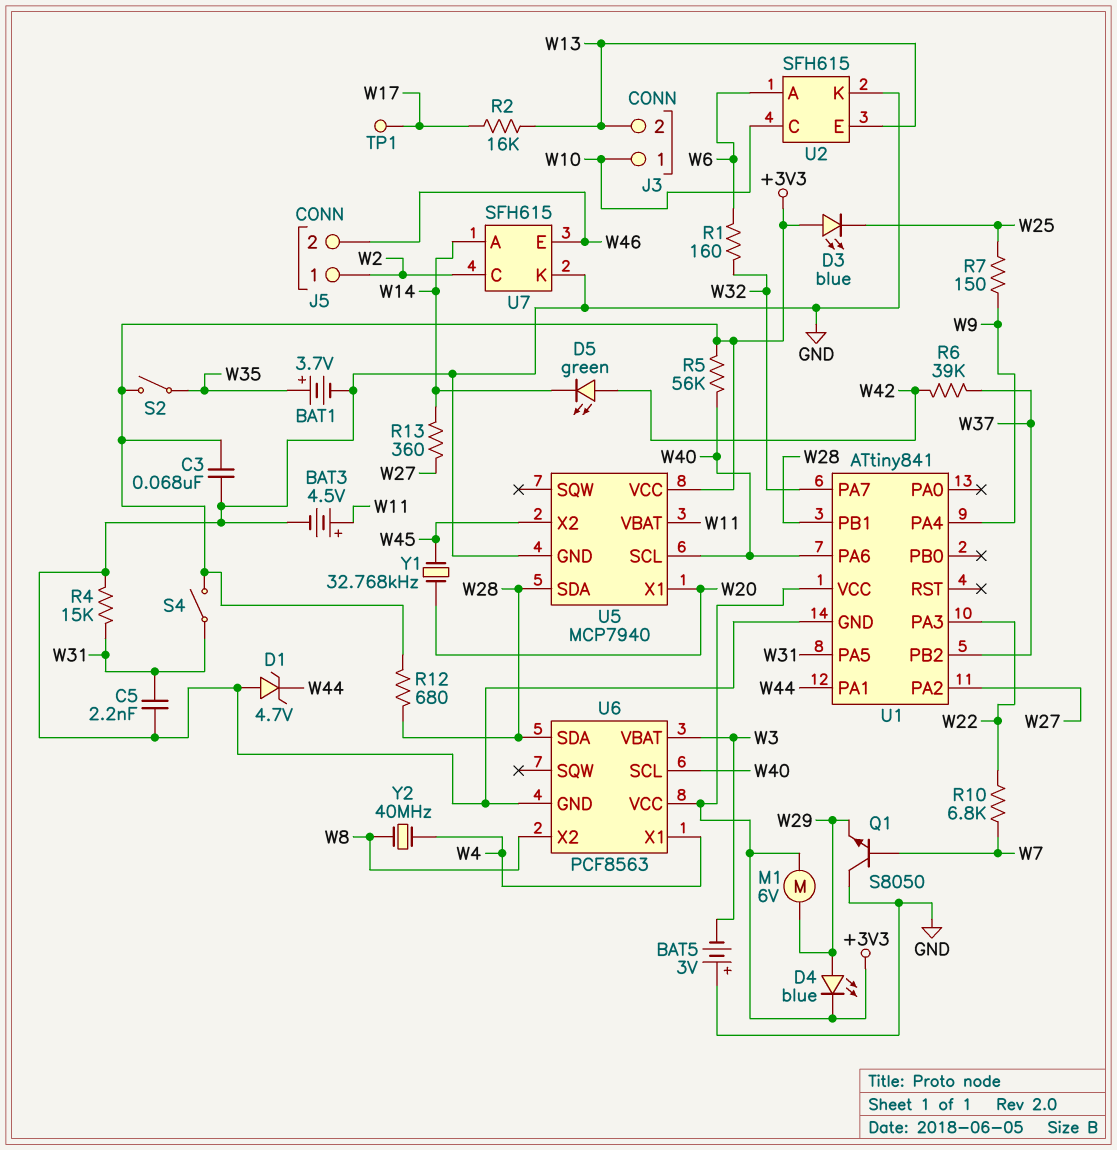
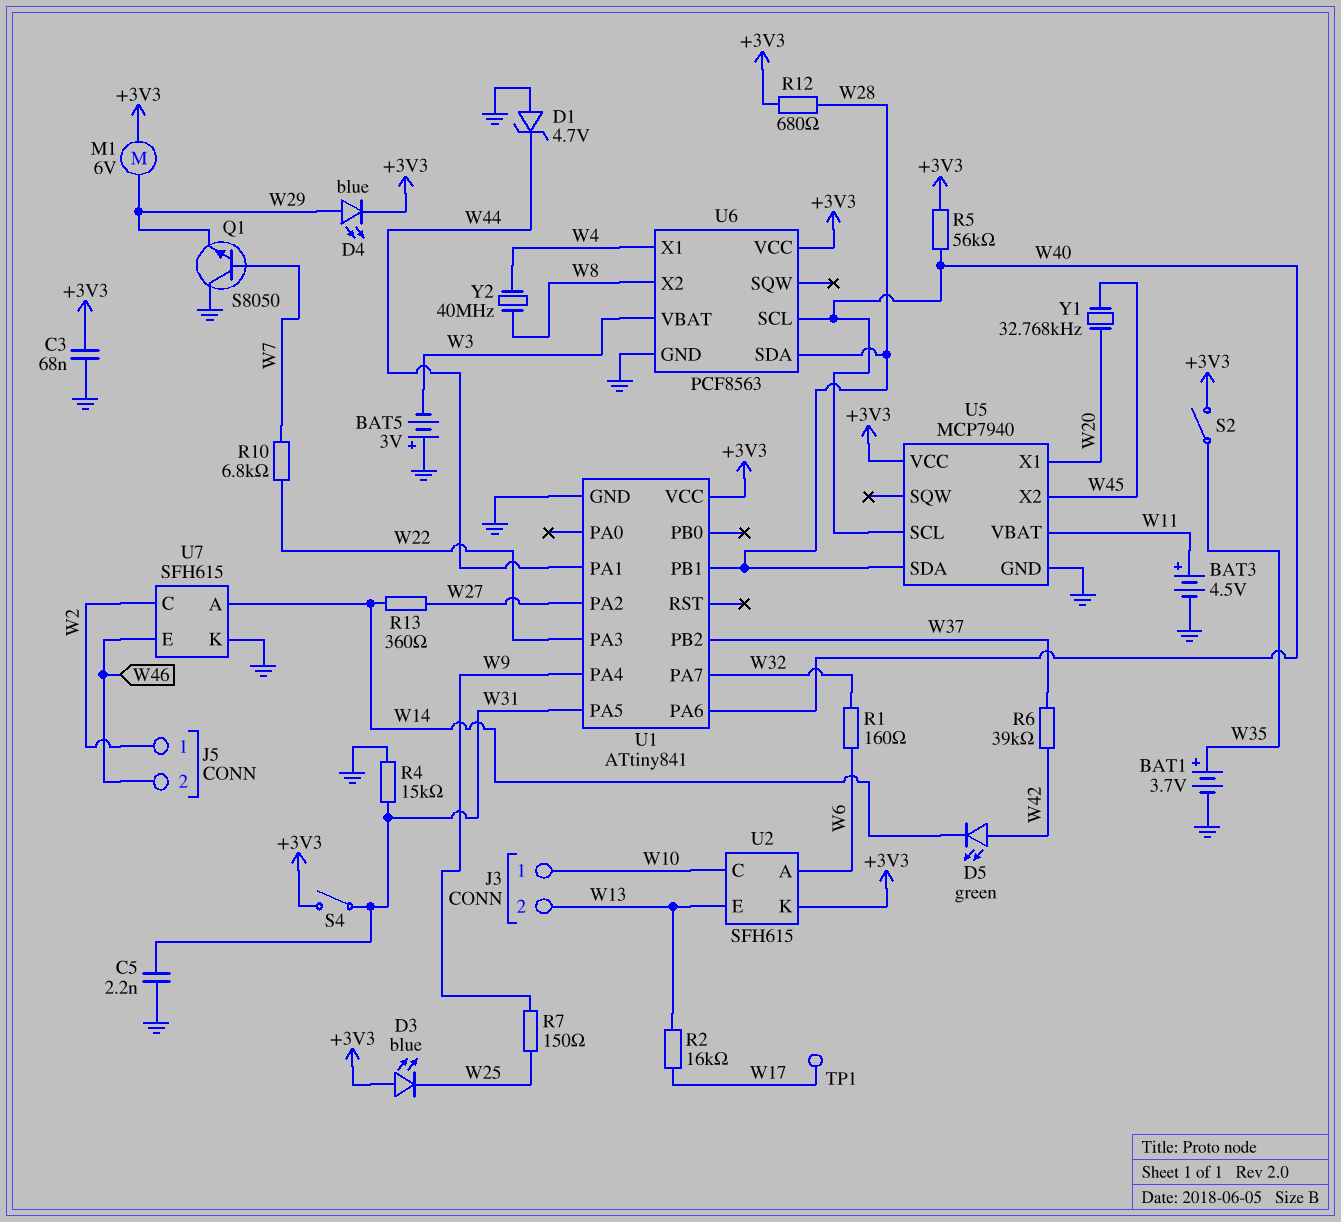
U2 pin K: GND -> +3V3

